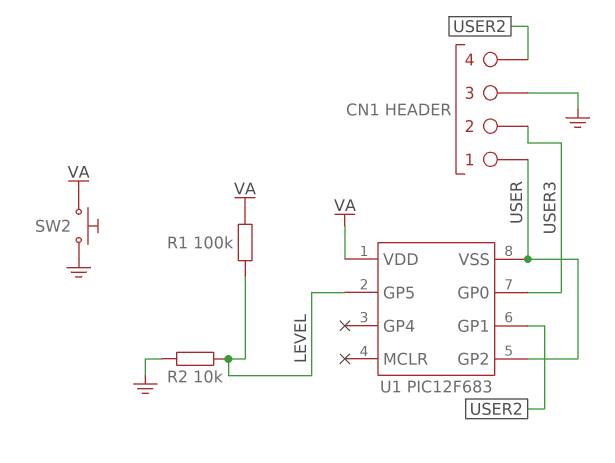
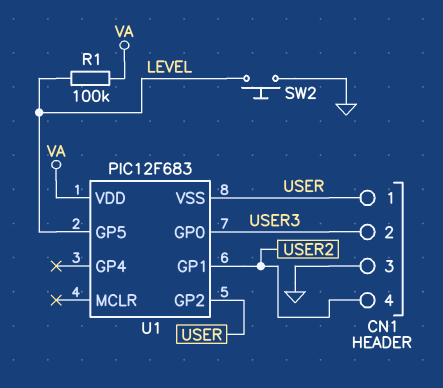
R2: 10k (GND, LEVEL) -> none
SW2: button (GND, VA) -> button (GND, LEVEL)

